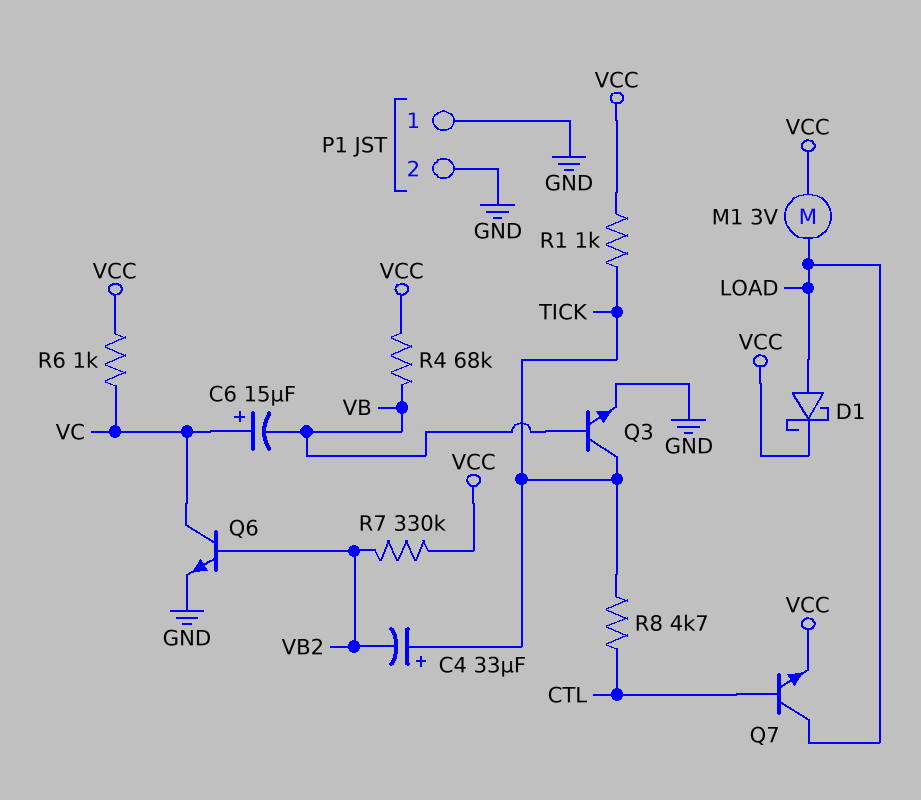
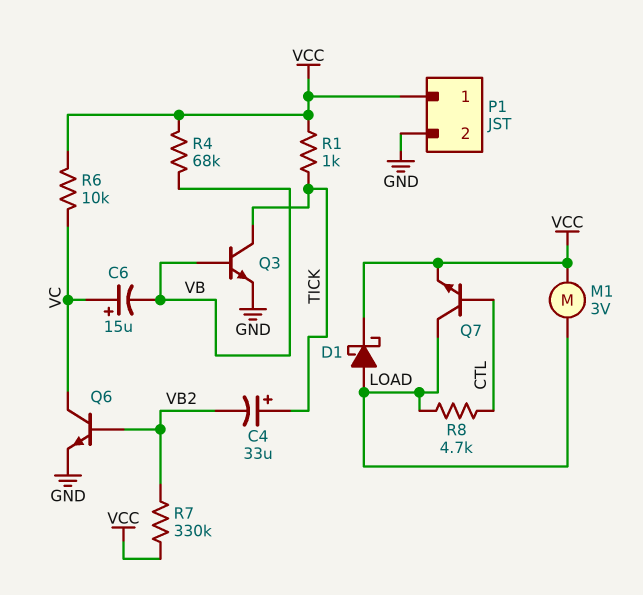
P1 pin 1: GND -> VCC
R6: 1k (VC, VCC) -> 10k (VC, VCC)
R8: 4.7k (CTL, TICK) -> 4.7k (CTL, LOAD)

